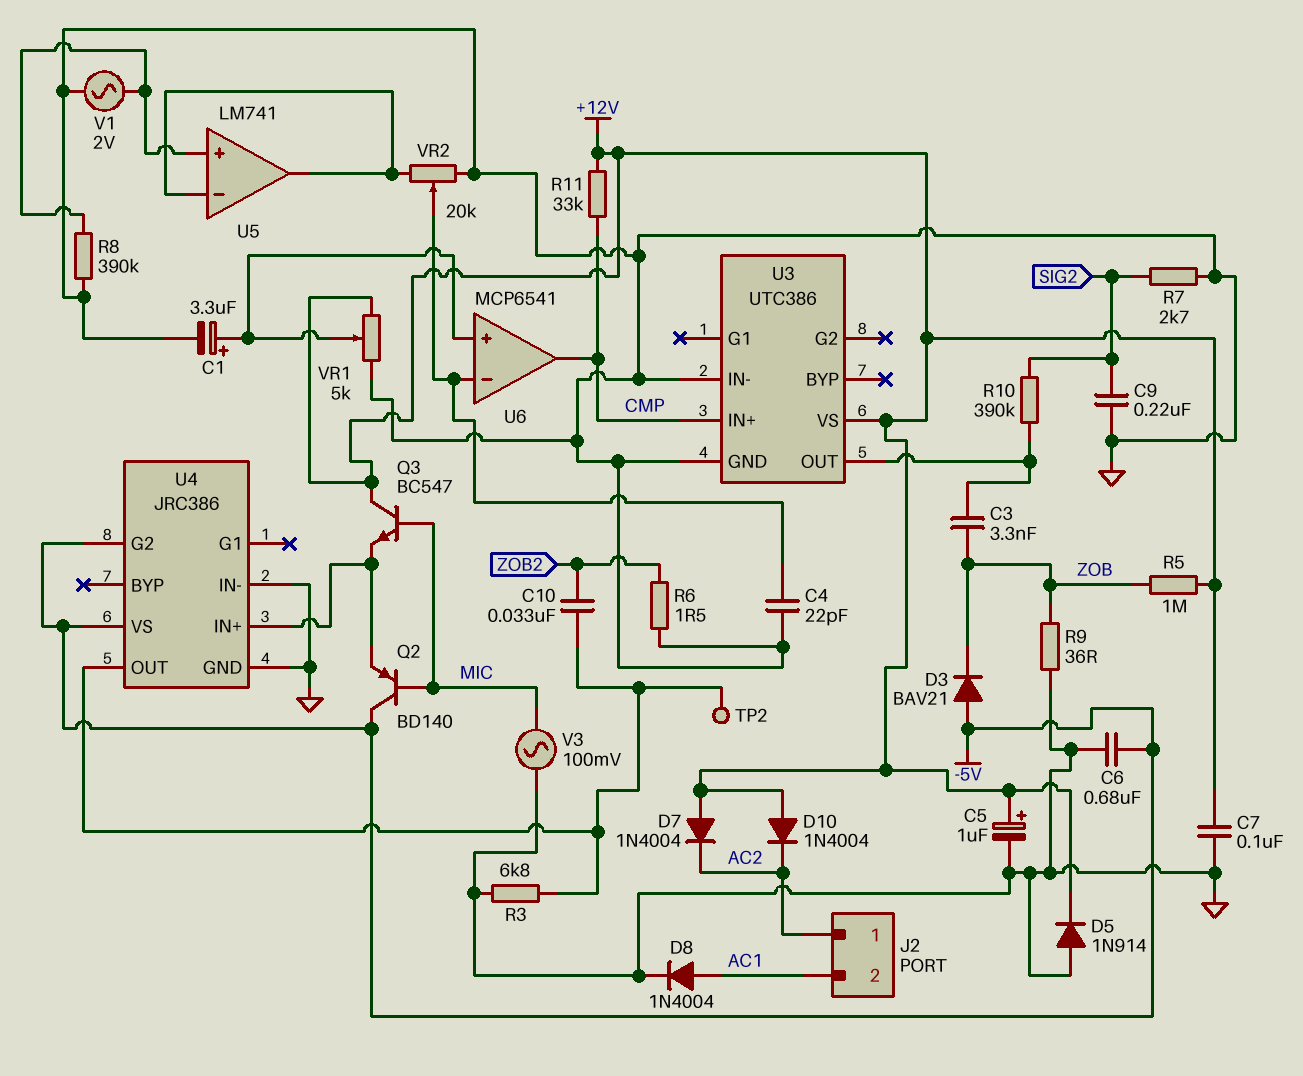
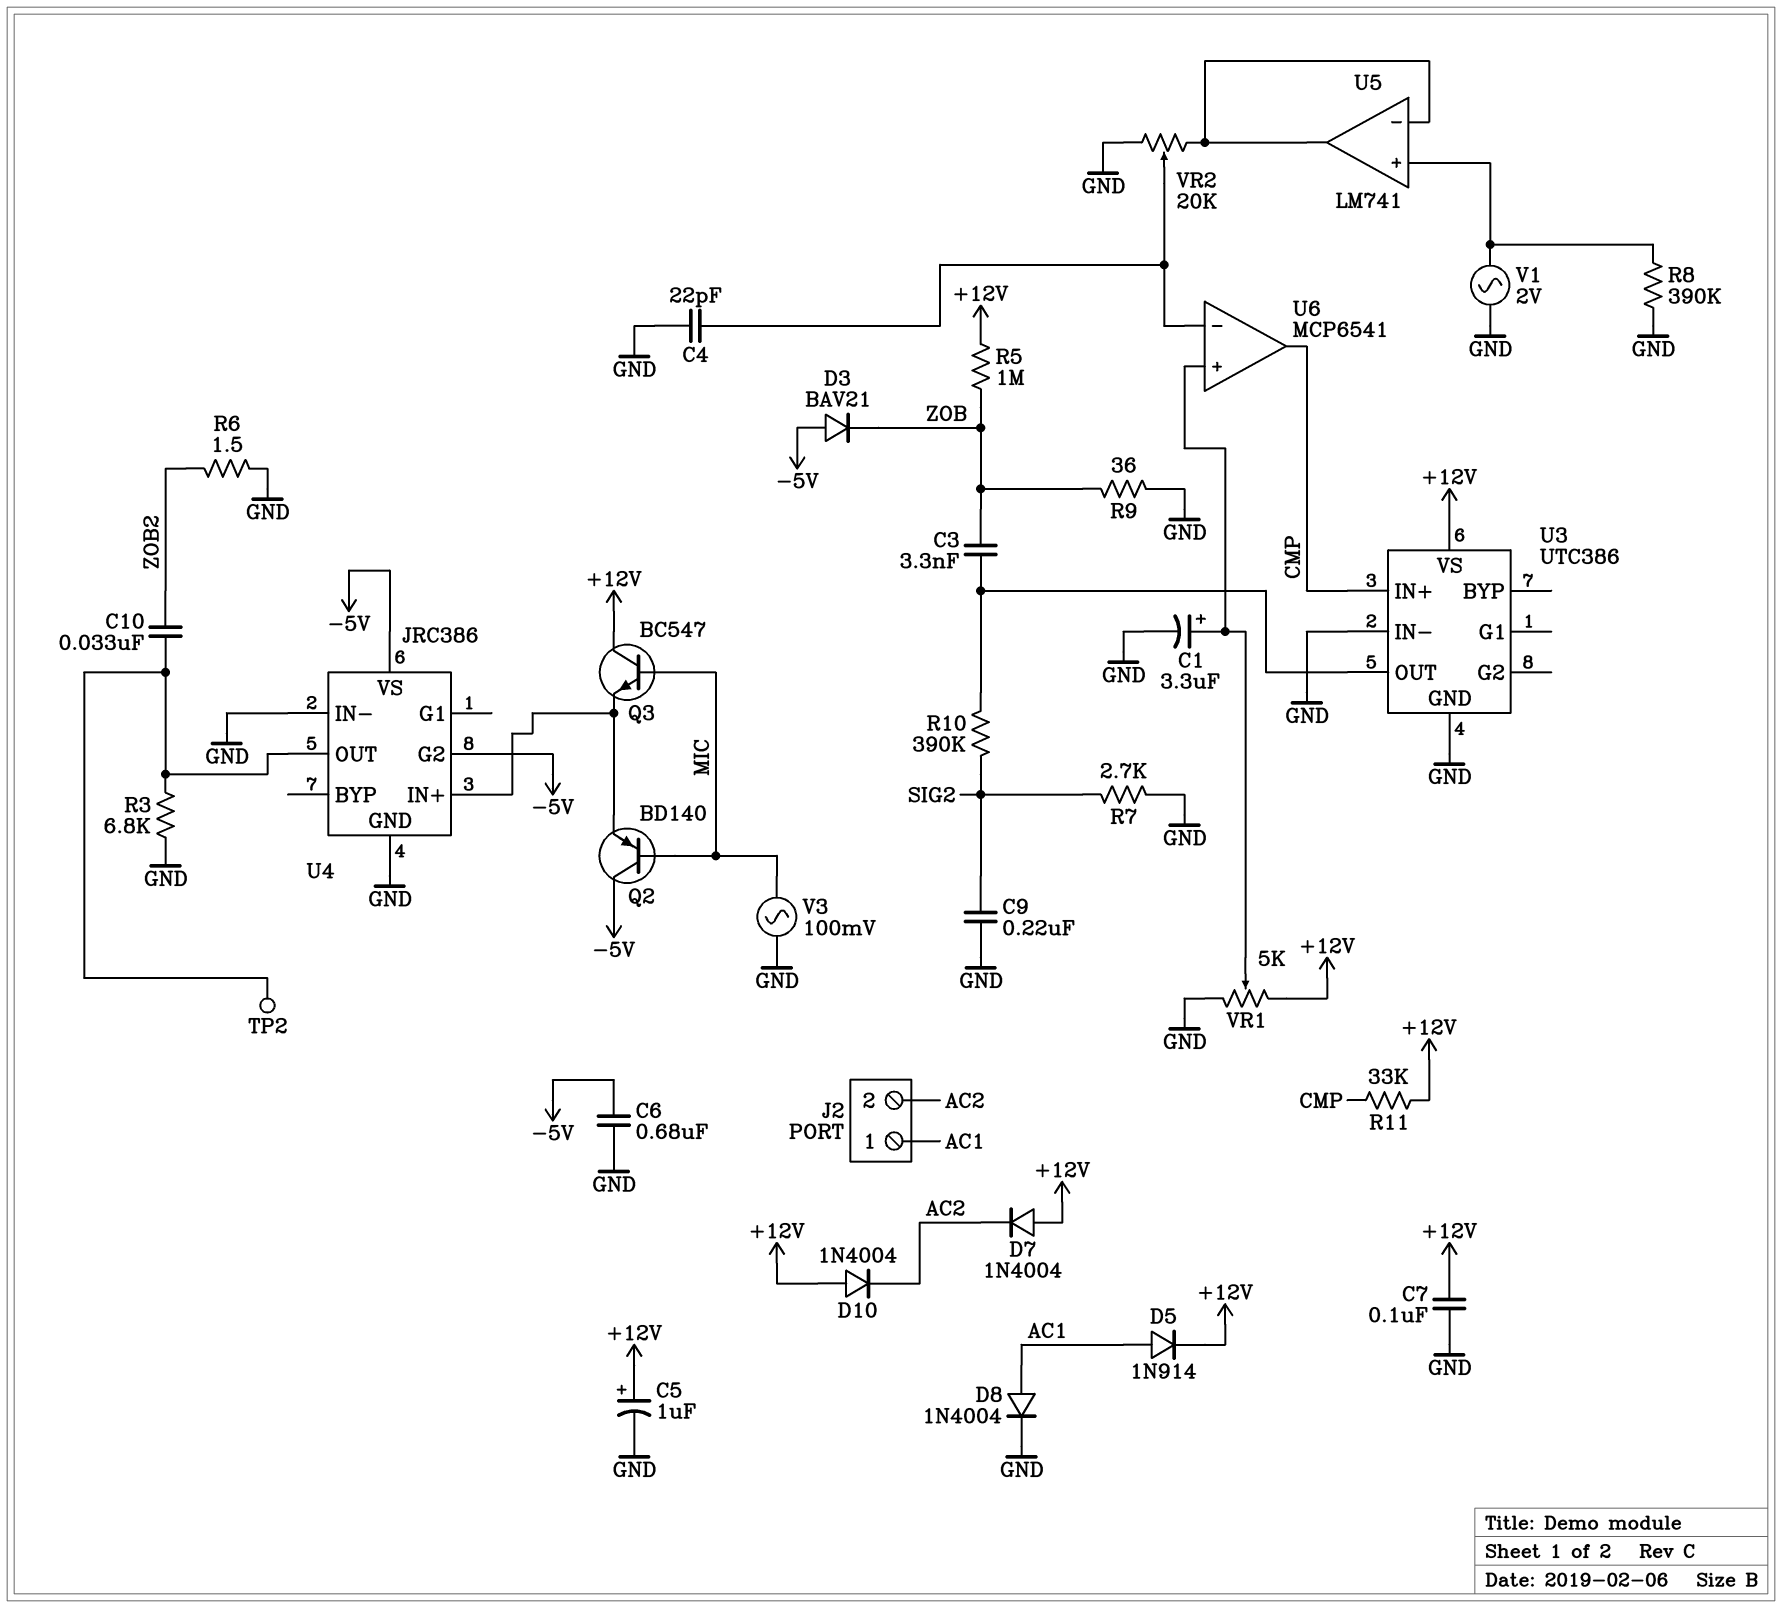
D5: diode 1N914 (A GND, K +12V) -> diode 1N914 (A AC1, K +12V)
J2 pin 1: AC2 -> AC1
J2 pin 2: AC1 -> AC2

